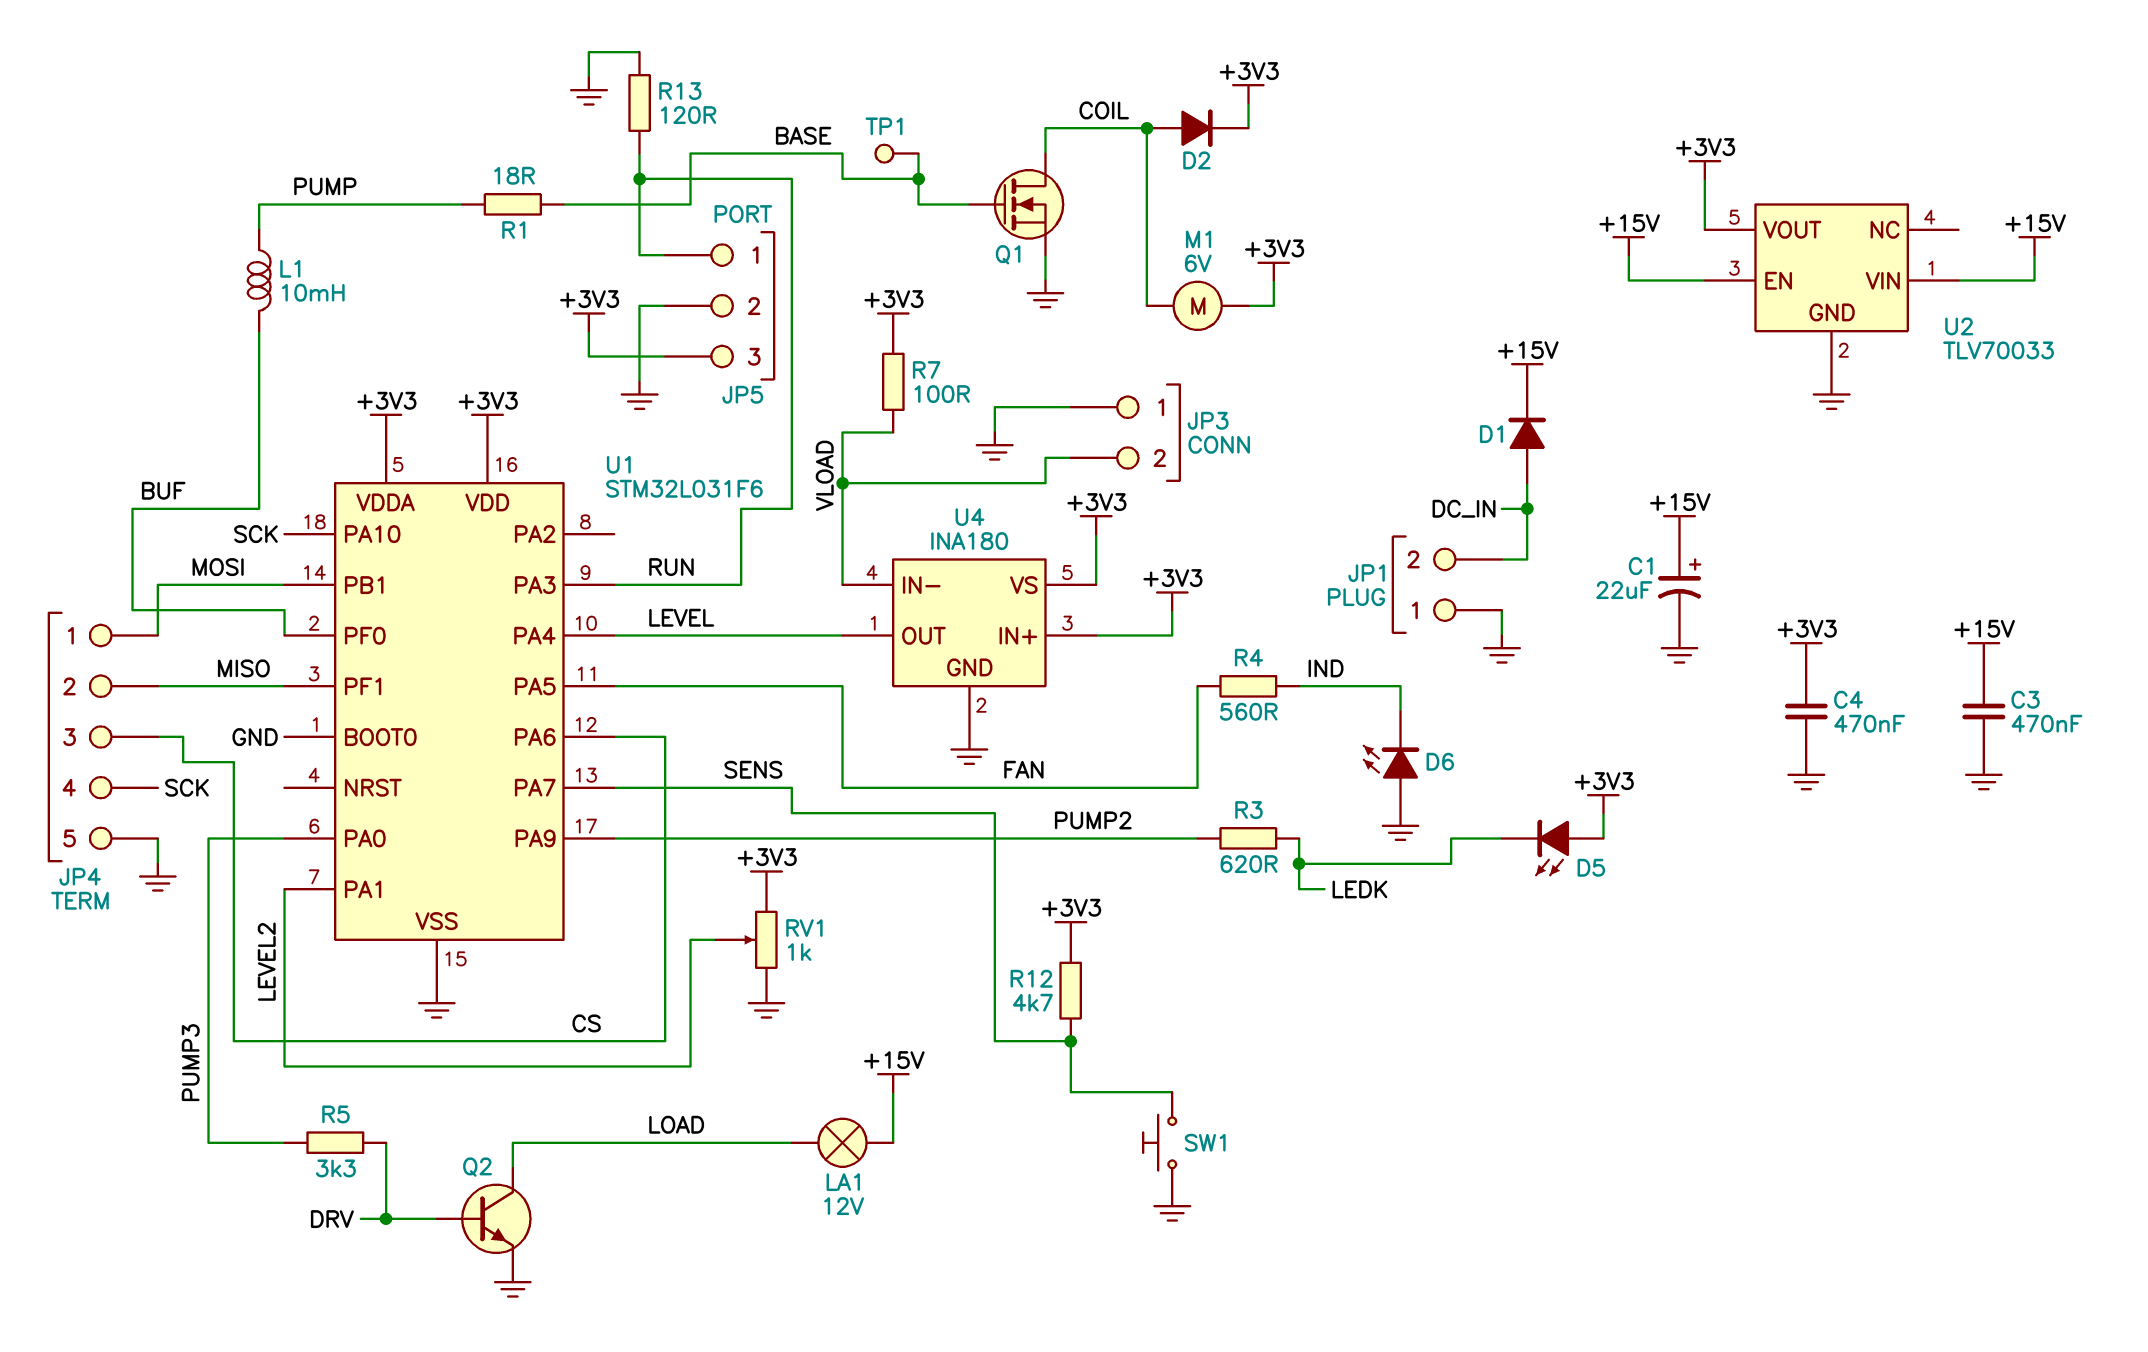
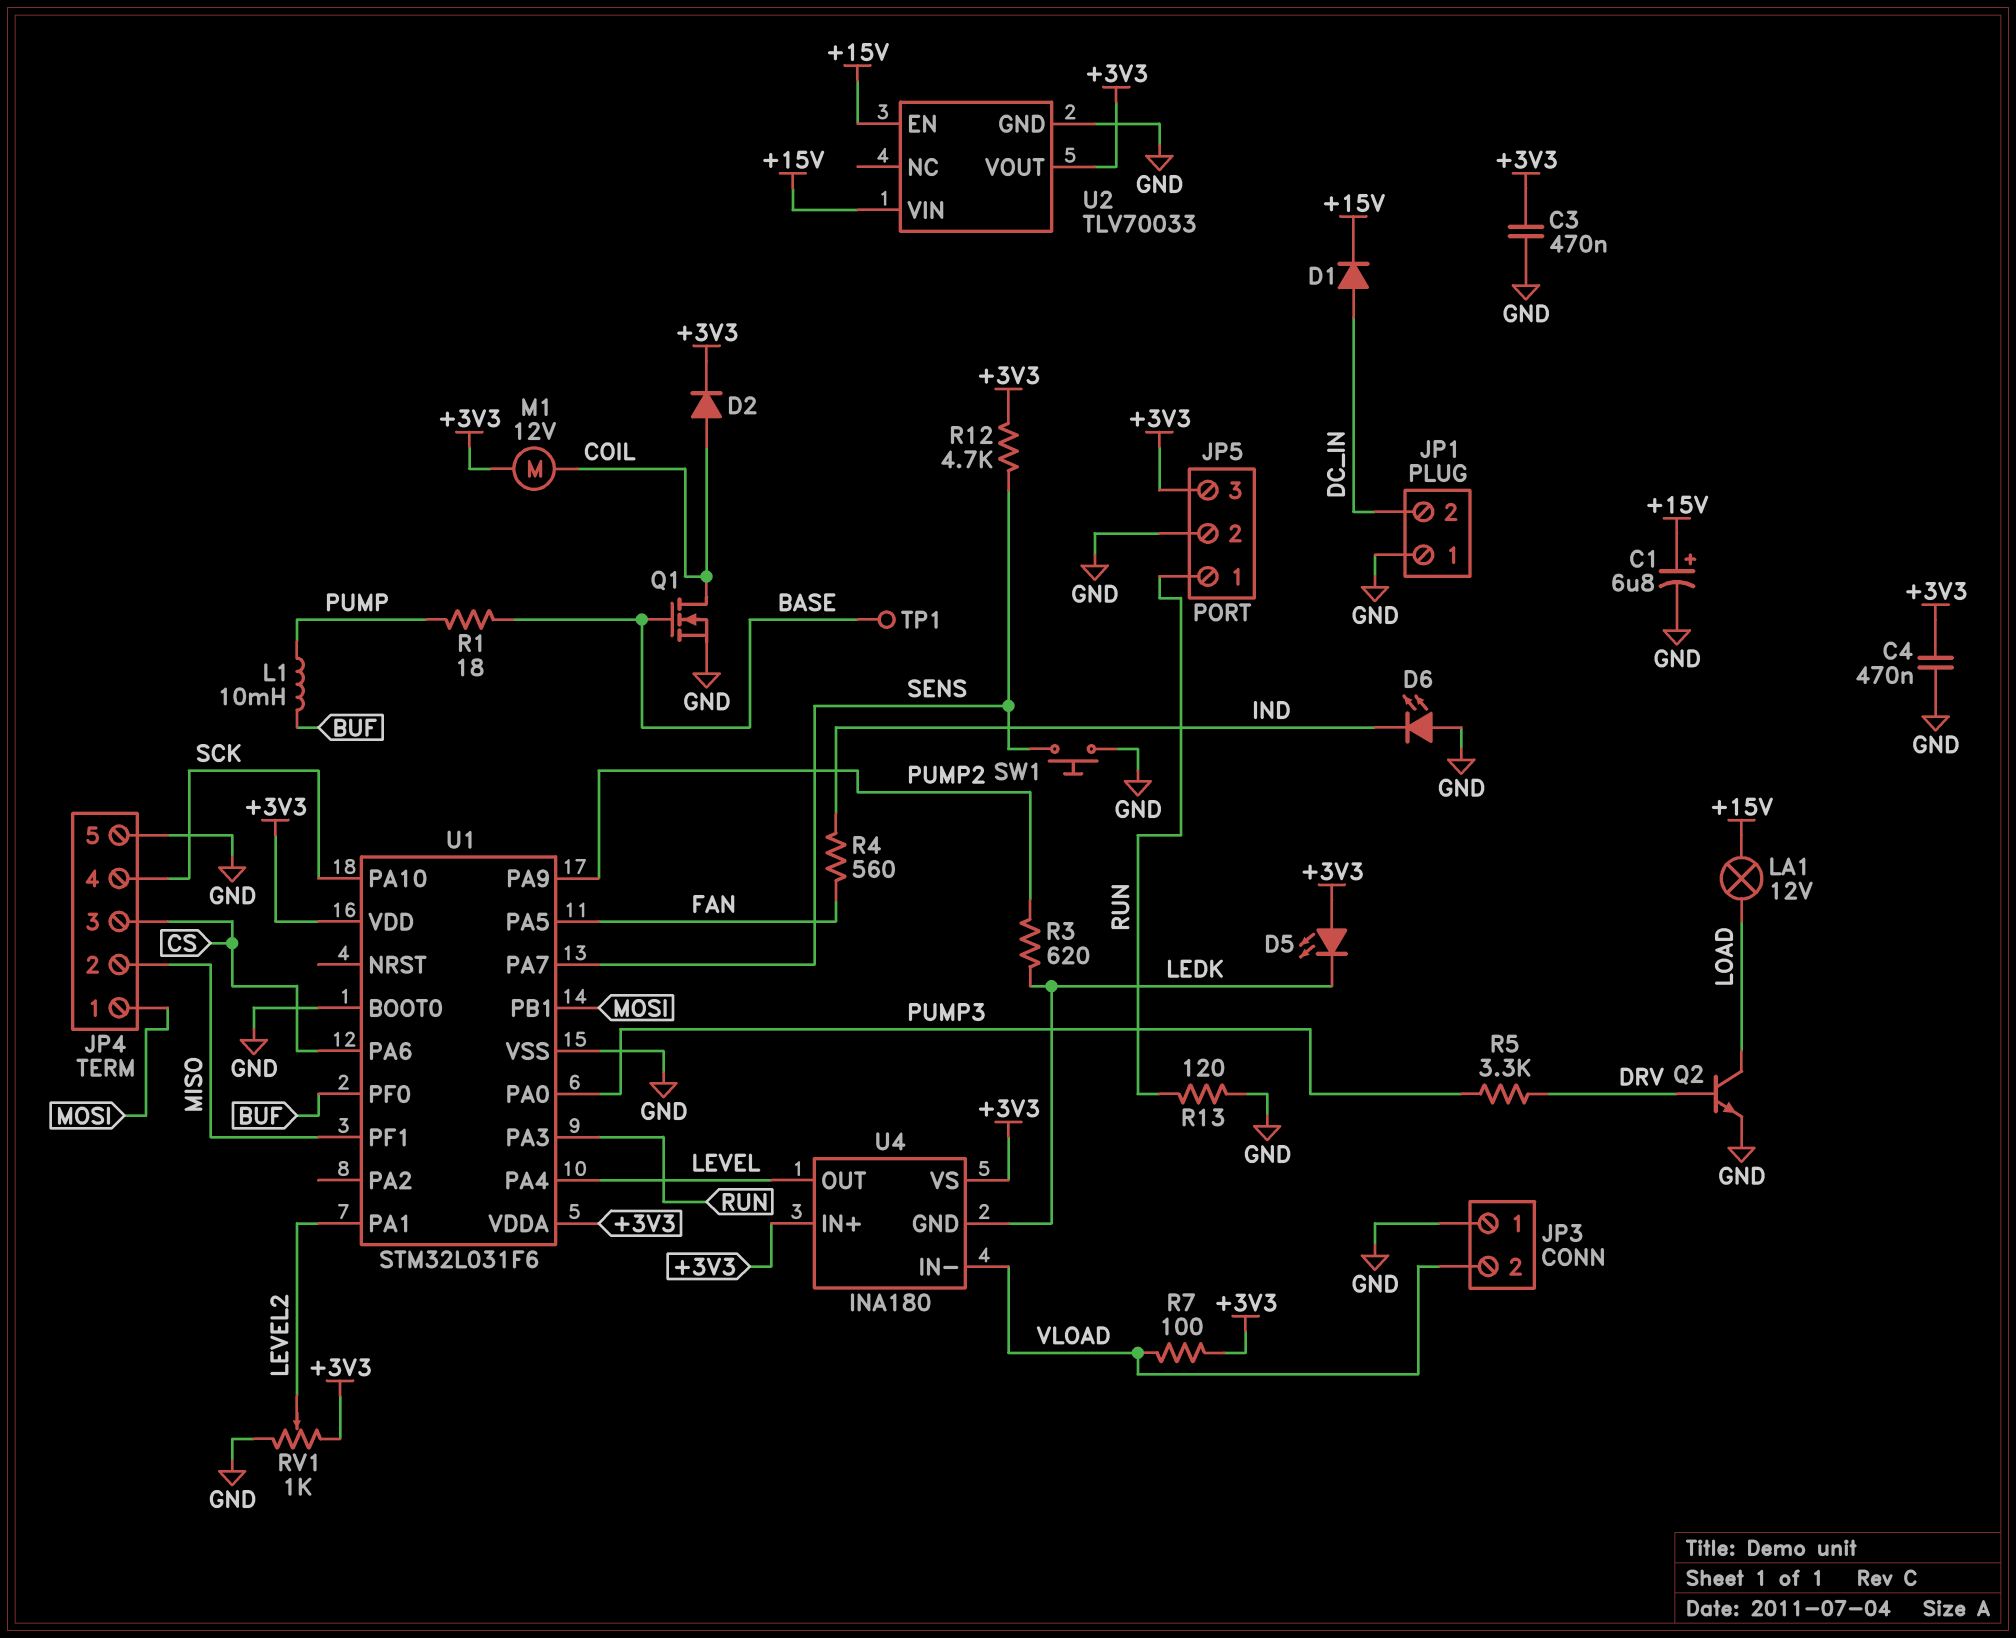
C1: 22uF (plus +15V, minus GND) -> 6.8uF (plus +15V, minus GND)
C3: 470nF (+15V, GND) -> 470nF (+3V3, GND)
M1: motor 6V (+3V3, COIL) -> motor 12V (+3V3, COIL)
U4 pin GND: GND -> LEDK

